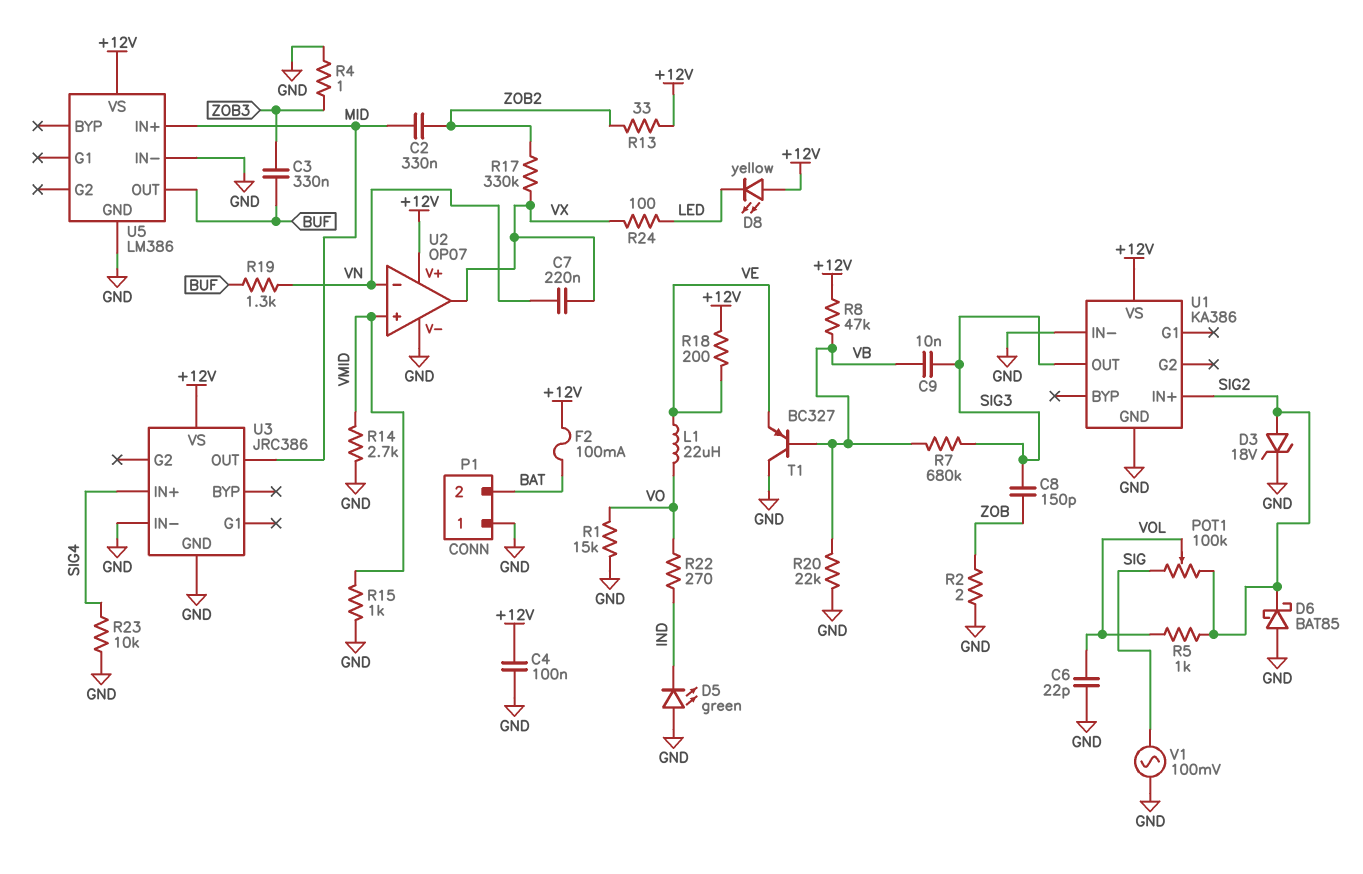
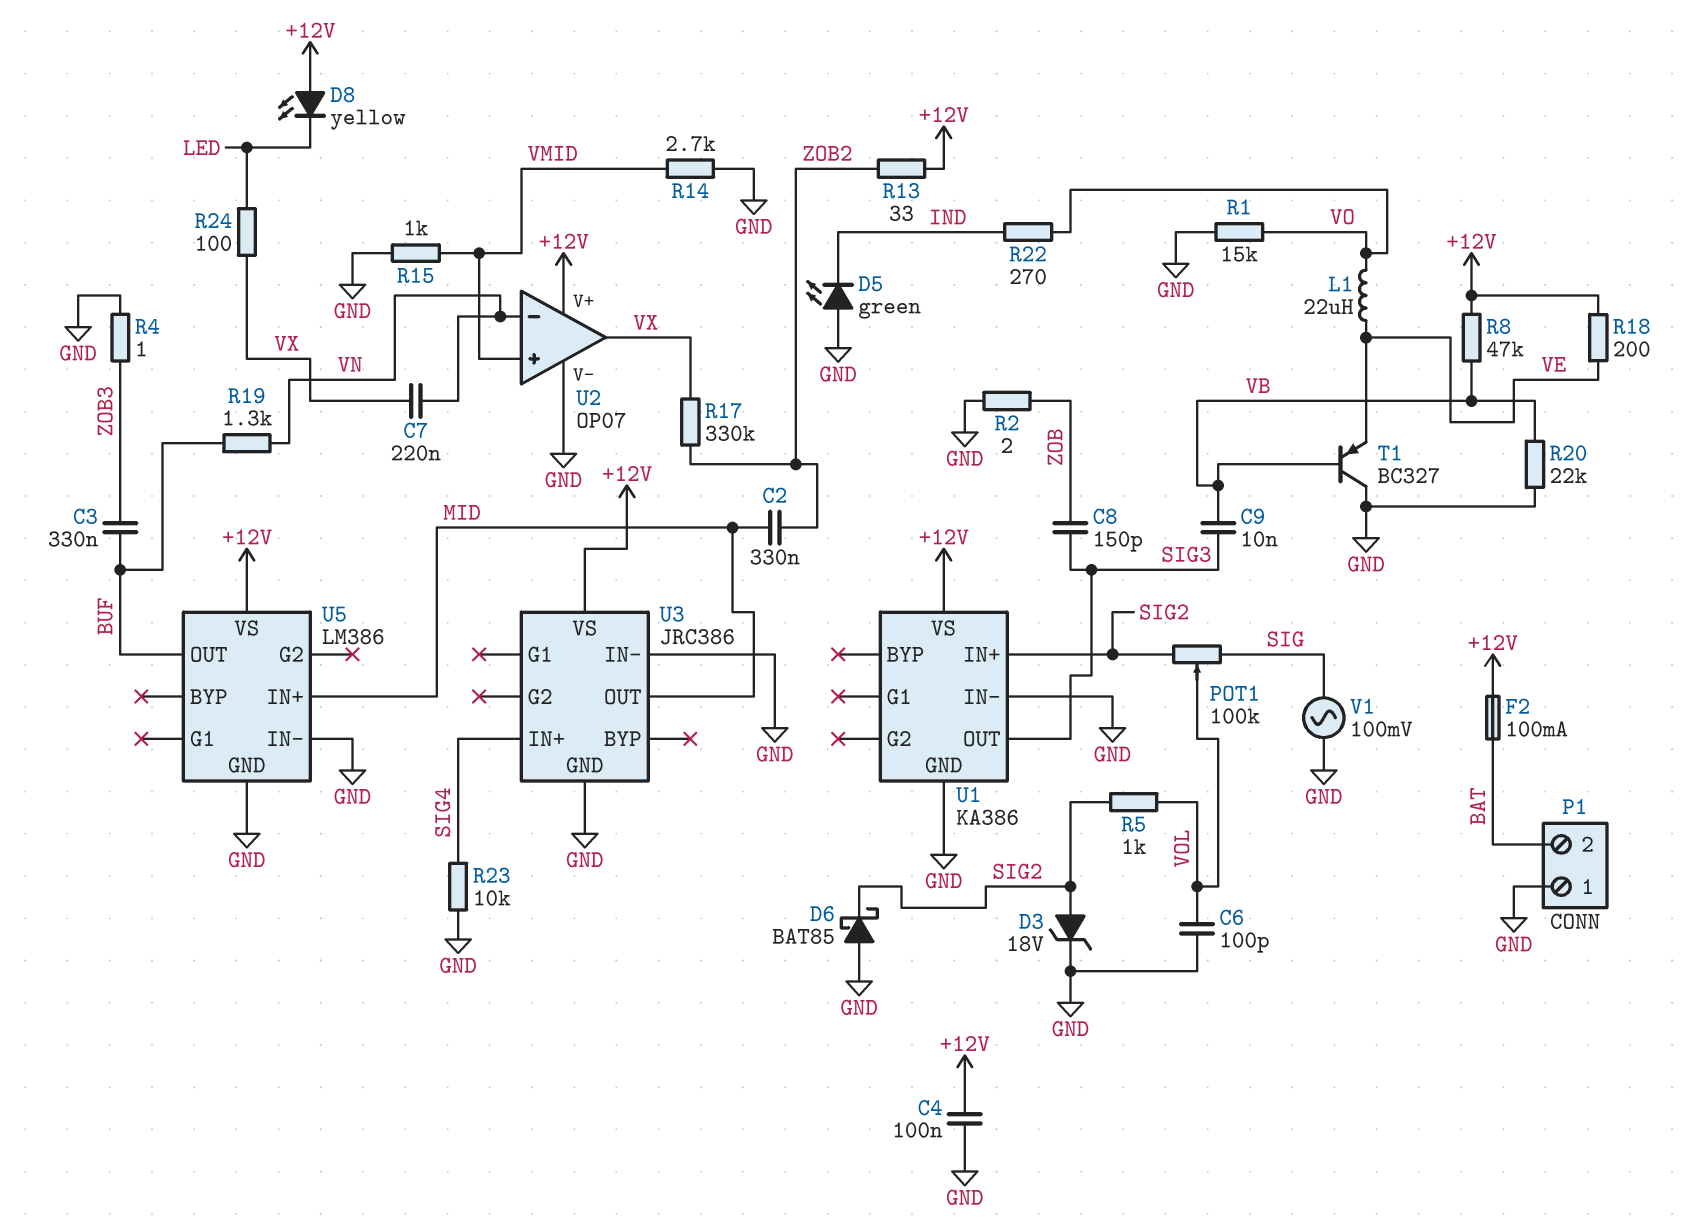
C6: 22pF (GND, VOL) -> 100pF (GND, VOL)
R7: 680k (SIG3, VB) -> none

